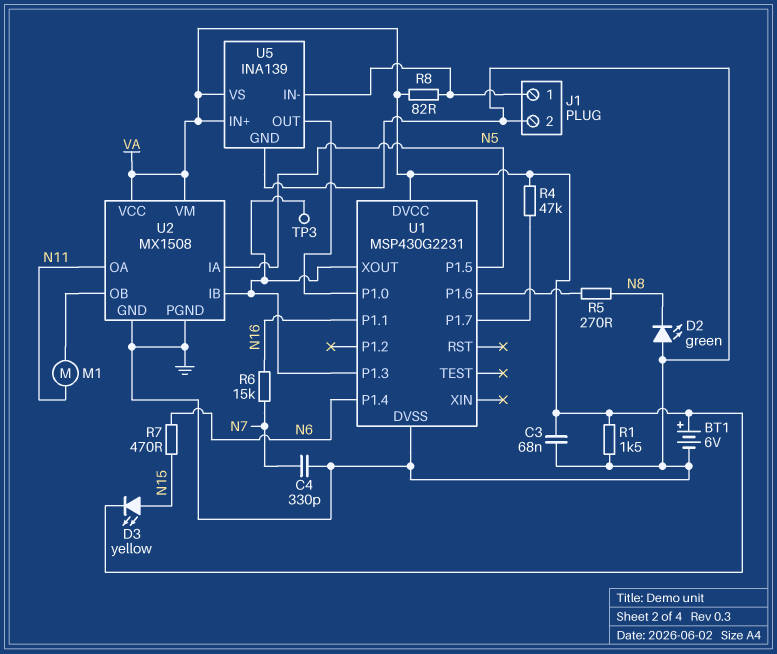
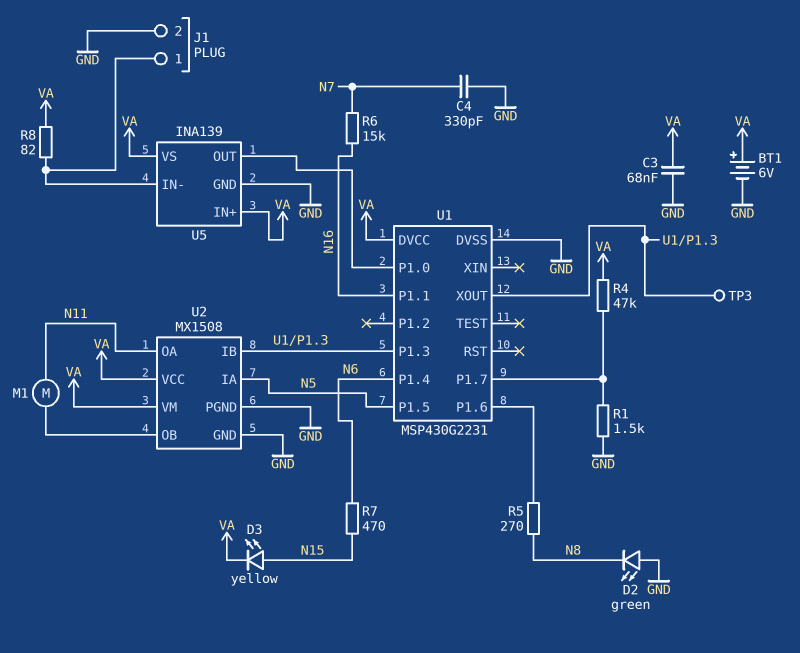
R1: 1.5k (GND, VA) -> 1.5k (GND, U1/P1.7)

